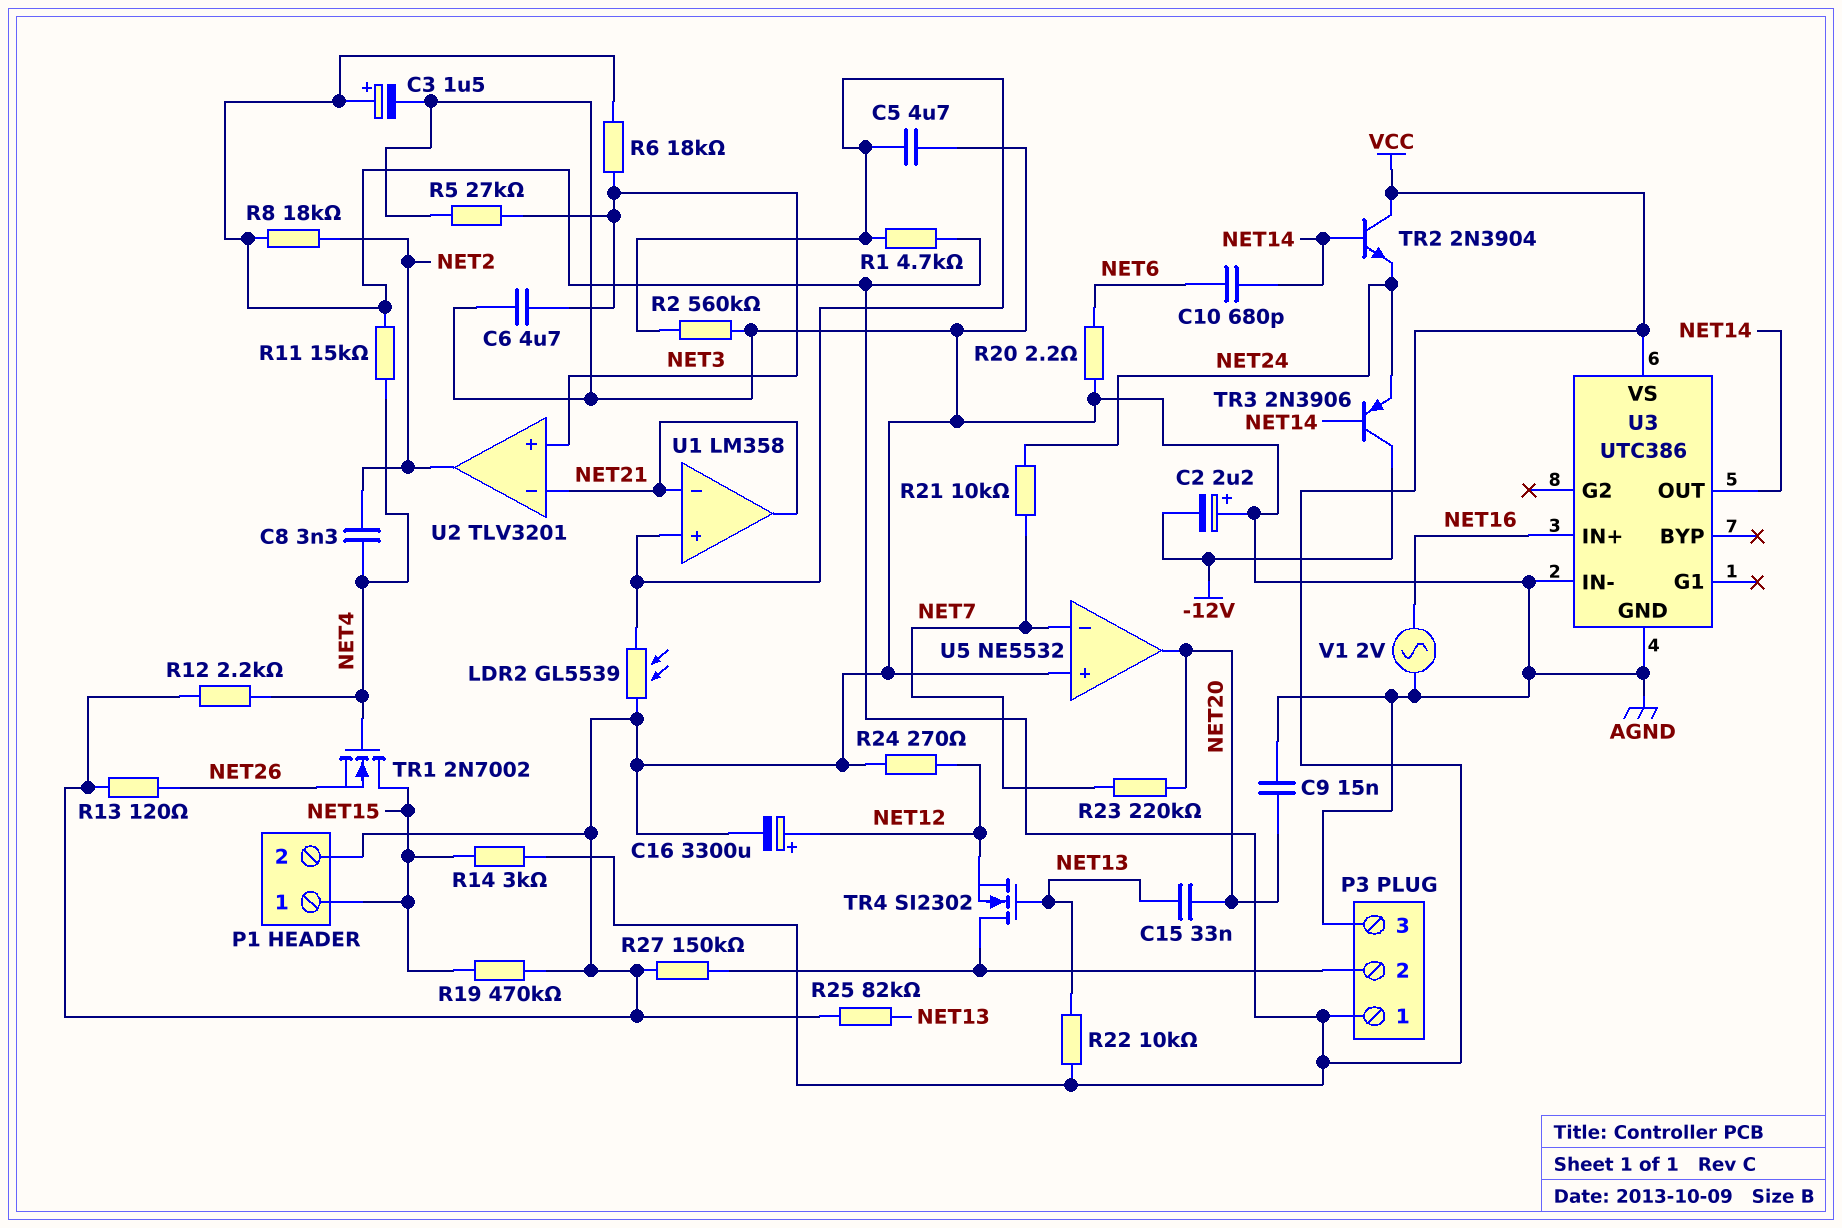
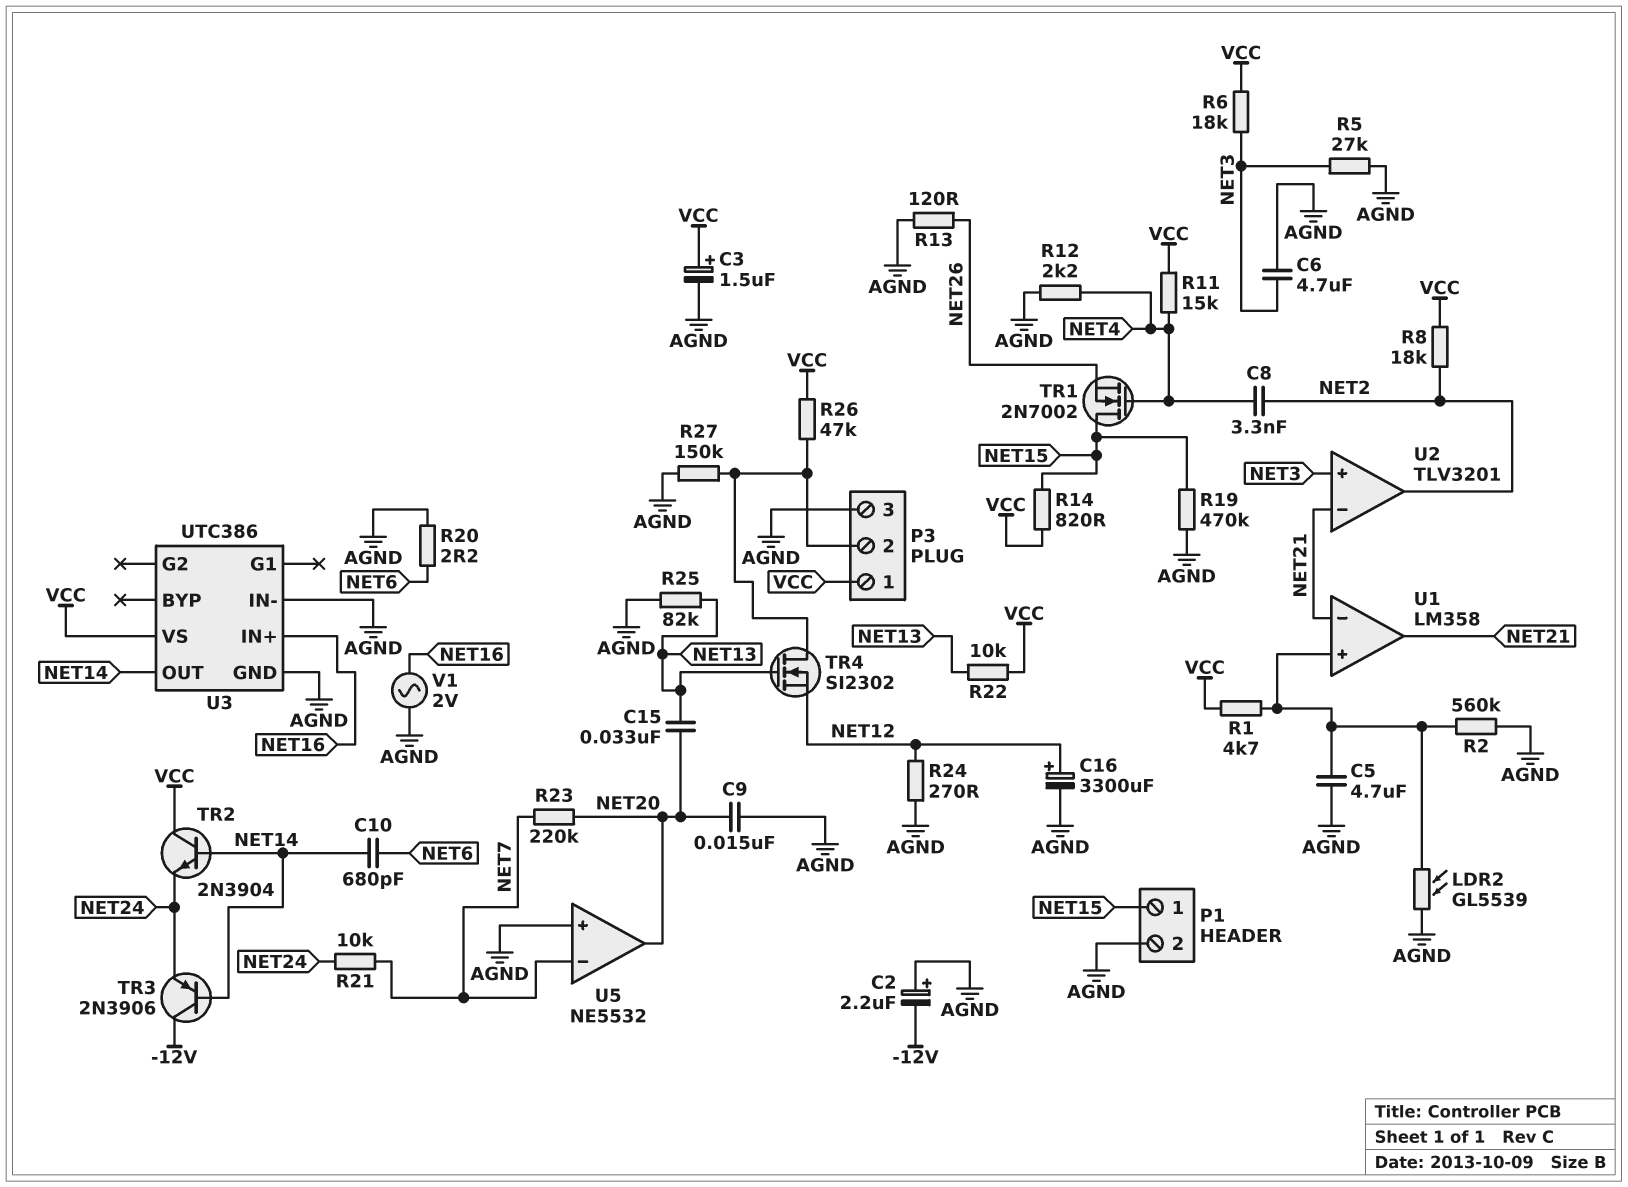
R14: 3k (NET15, VCC) -> 820 (NET15, VCC)
R26: none -> 47k (P3/2, VCC)

